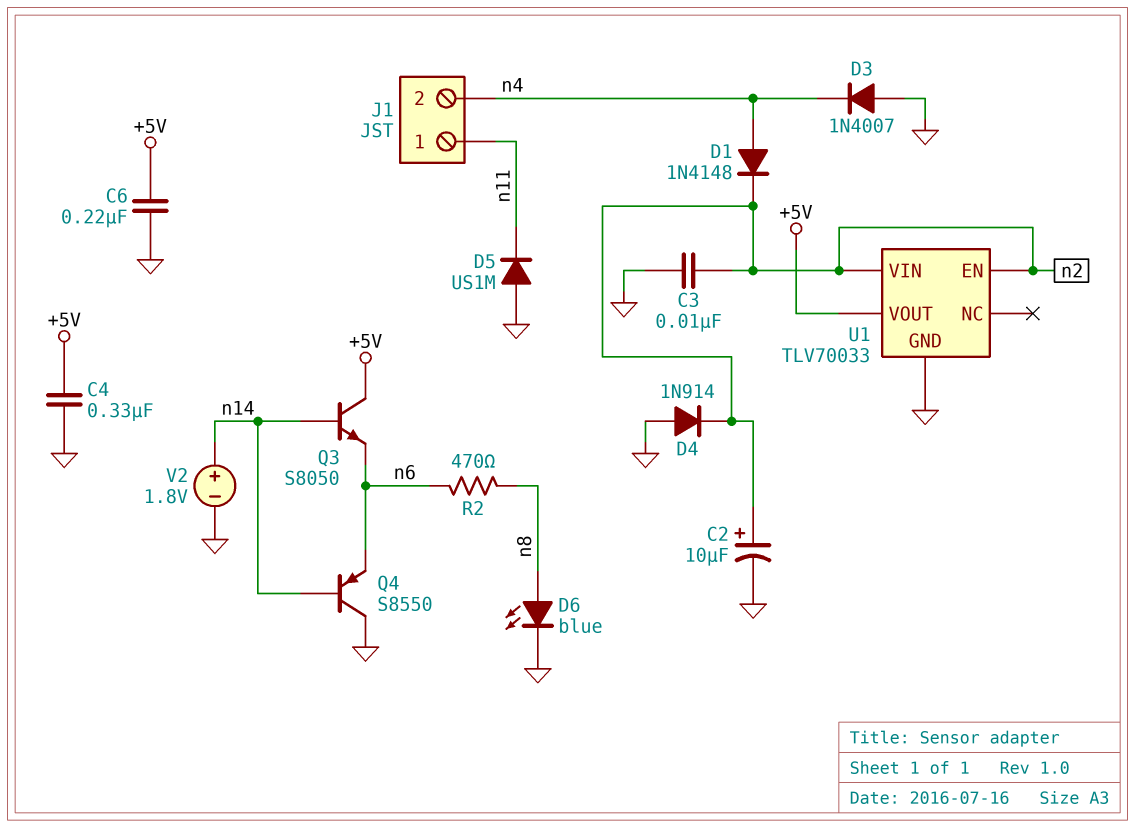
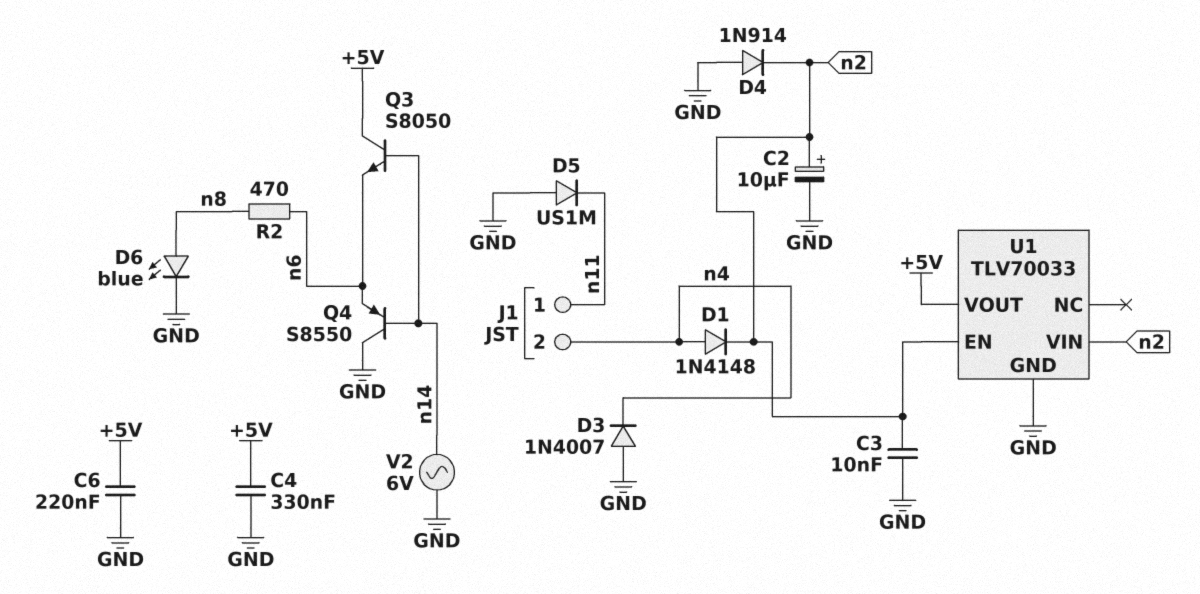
V2: 1.8V (plus n14, minus GND) -> AC 6V (GND, n14)

